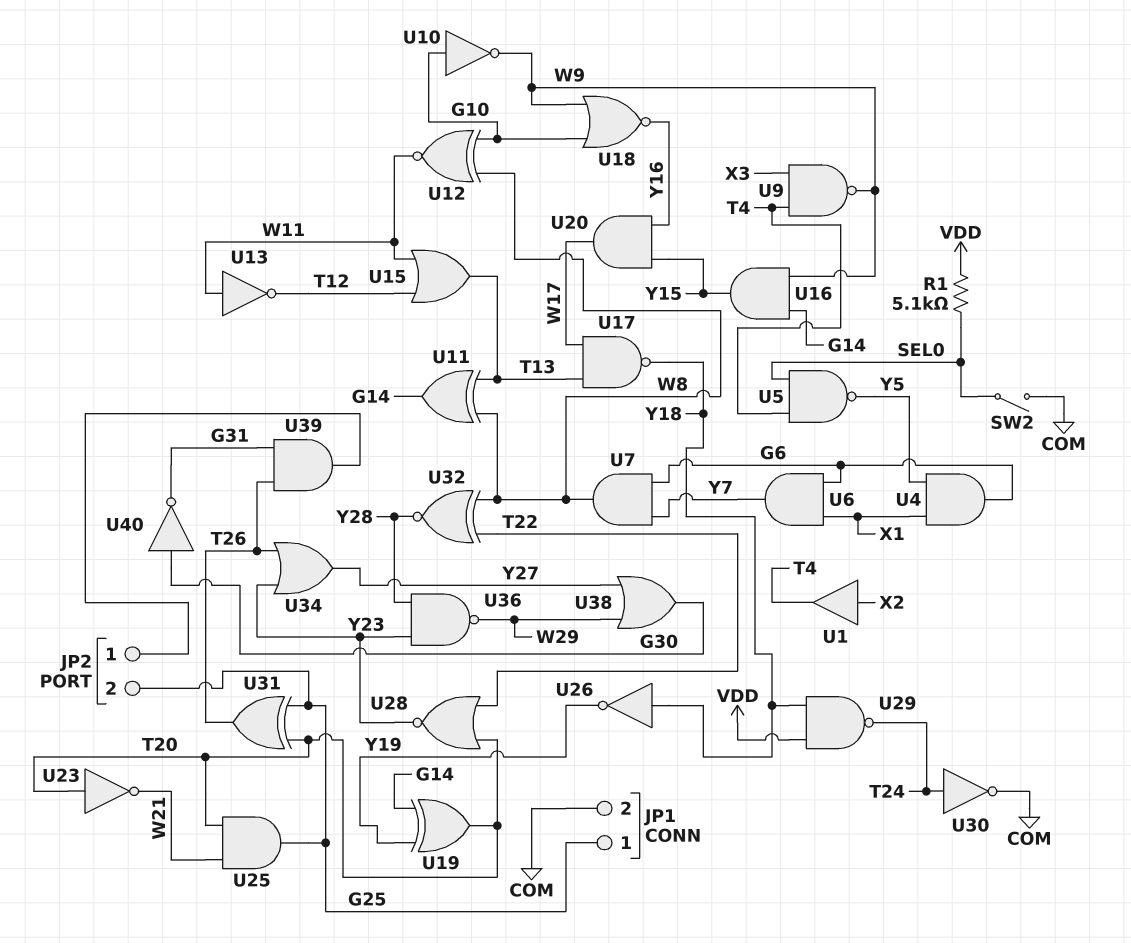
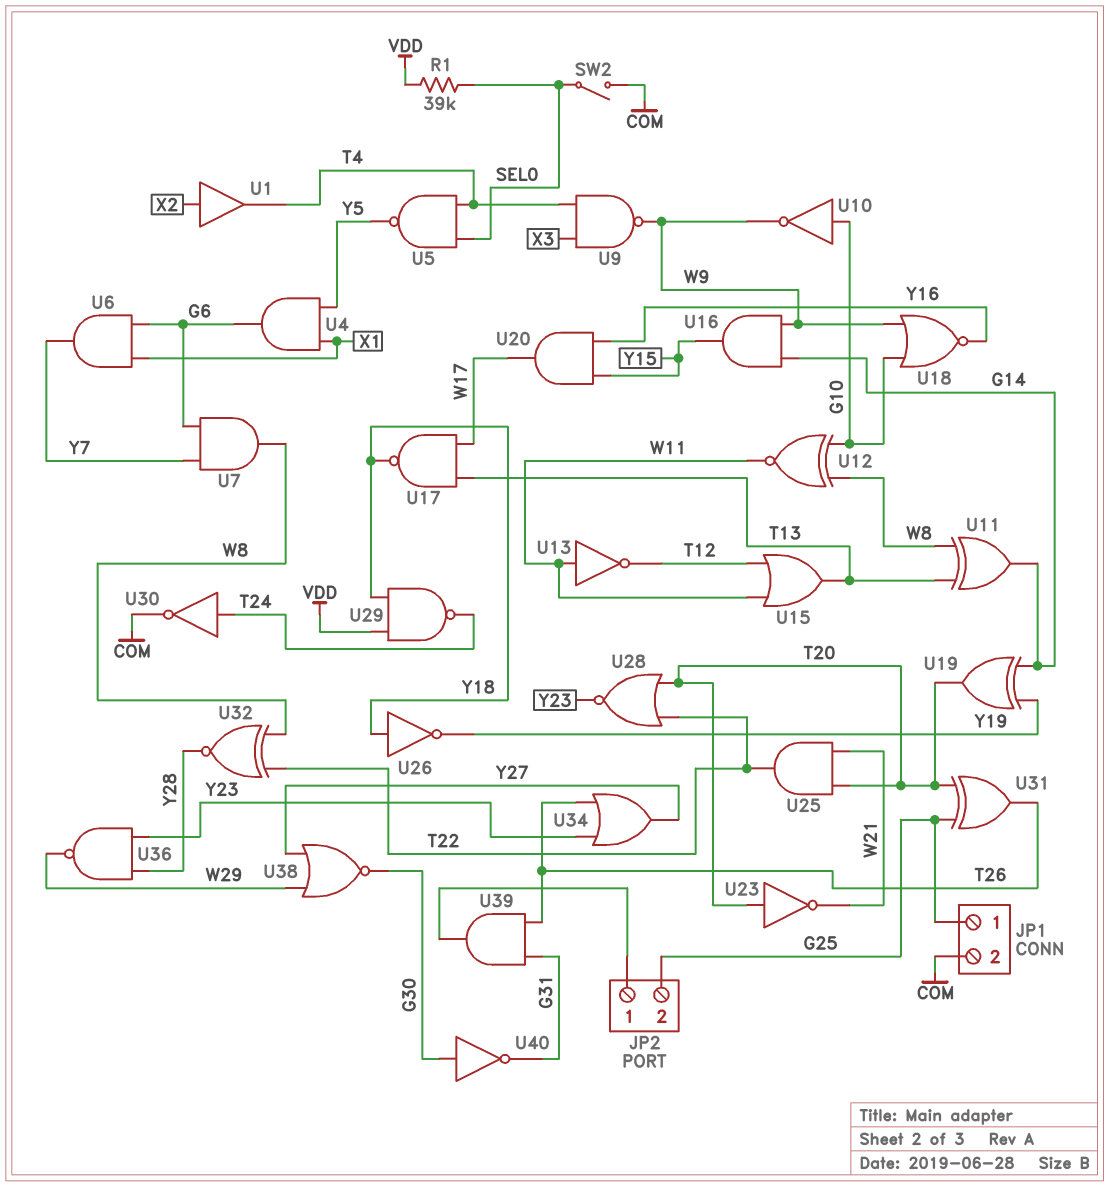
R1: 5.1k (SEL0, VDD) -> 39k (SEL0, VDD)
U25: AND (in T20, in W21, out G25) -> AND (in T20, in W21, out T22)
U38: OR (in W29, in Y27, out G30) -> NOR (in W29, in Y27, out G30)

